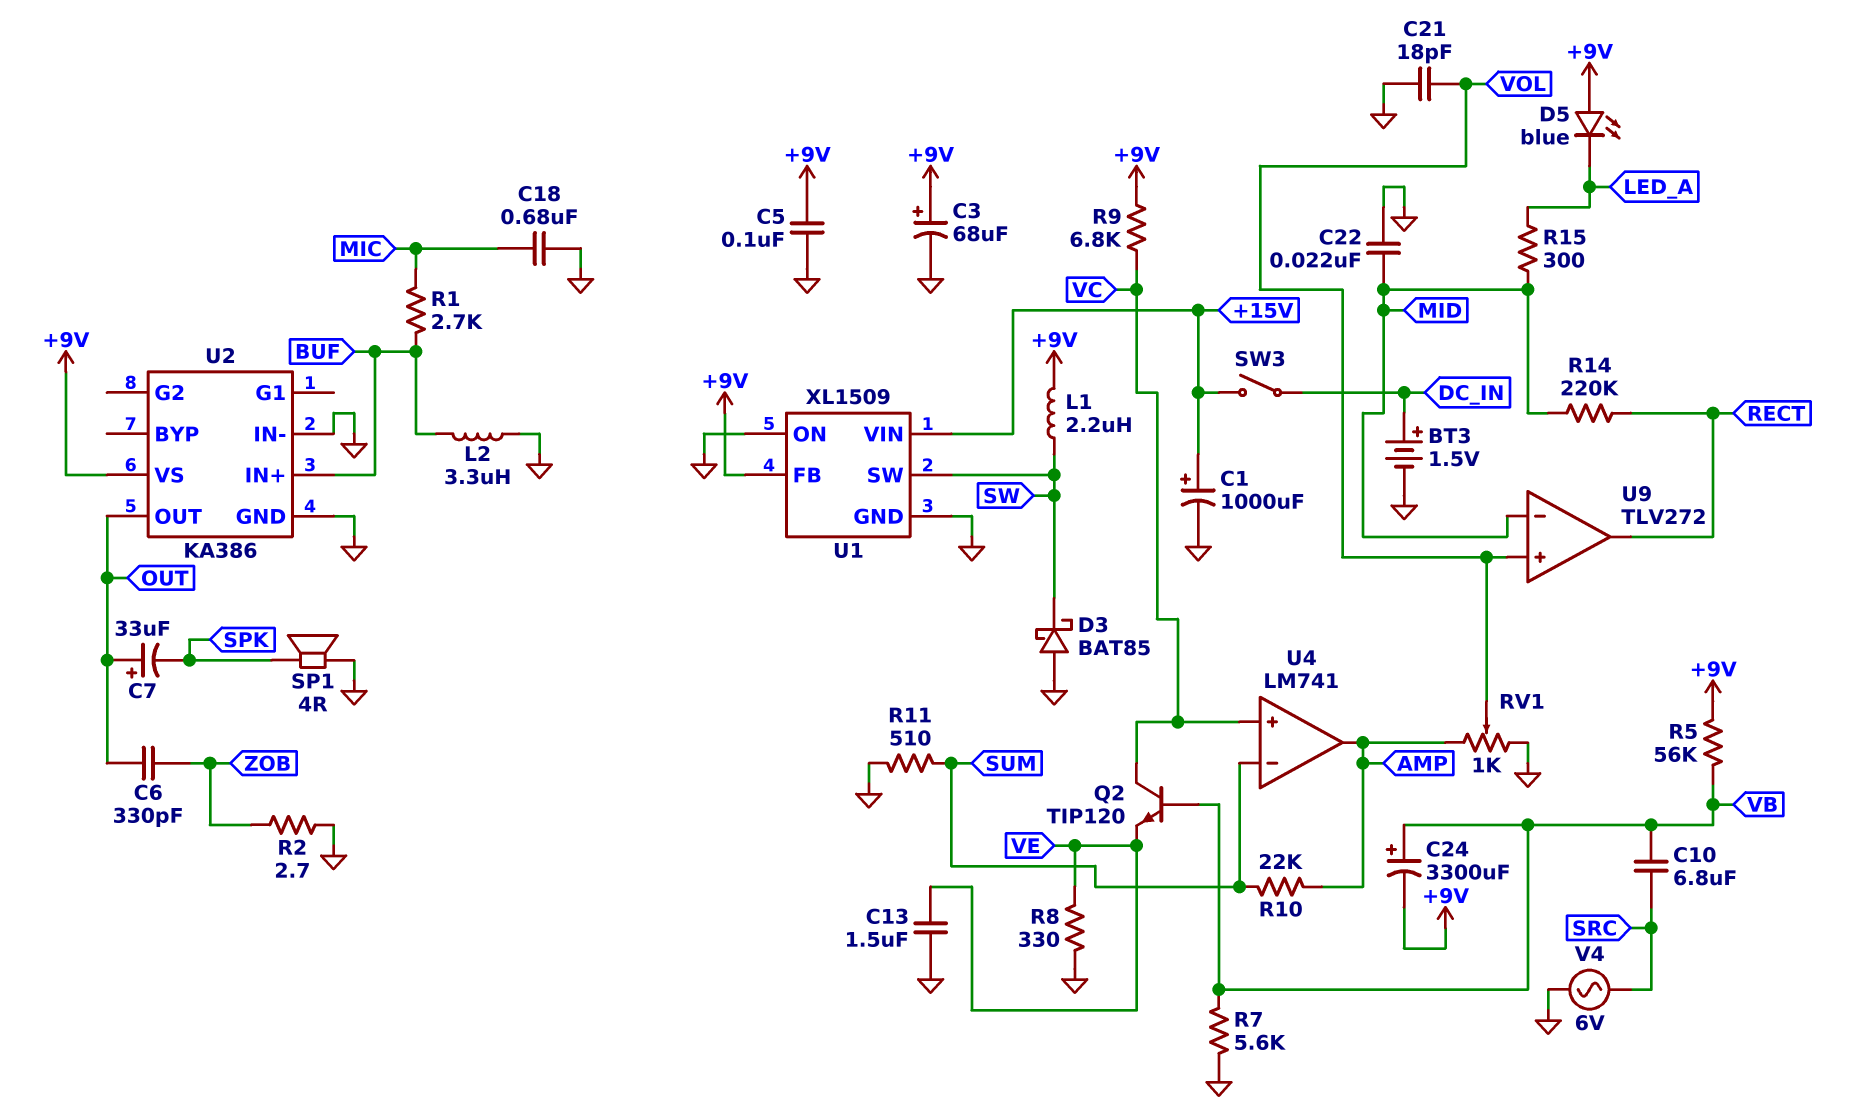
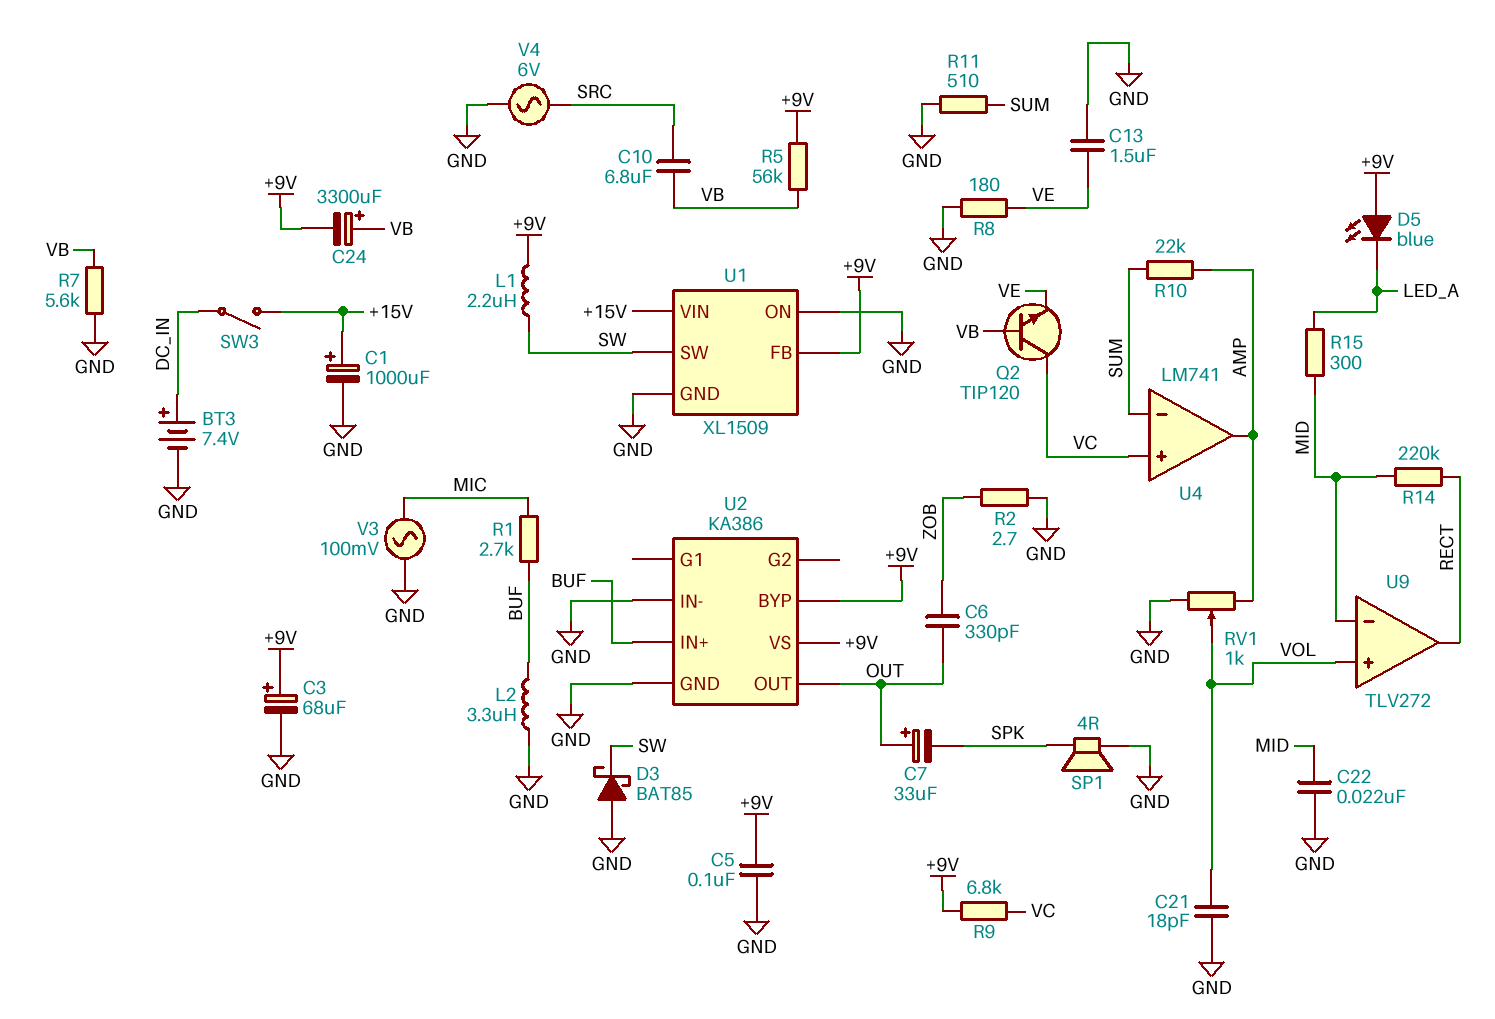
BT3: 1.5V (plus DC_IN, minus GND) -> 7.4V (plus DC_IN, minus GND)
C18: 680nF (GND, MIC) -> none
R8: 330 (GND, VE) -> 180 (GND, VE)
U2 pin BYP: none -> +9V
V3: none -> AC 100mV (GND, MIC)

